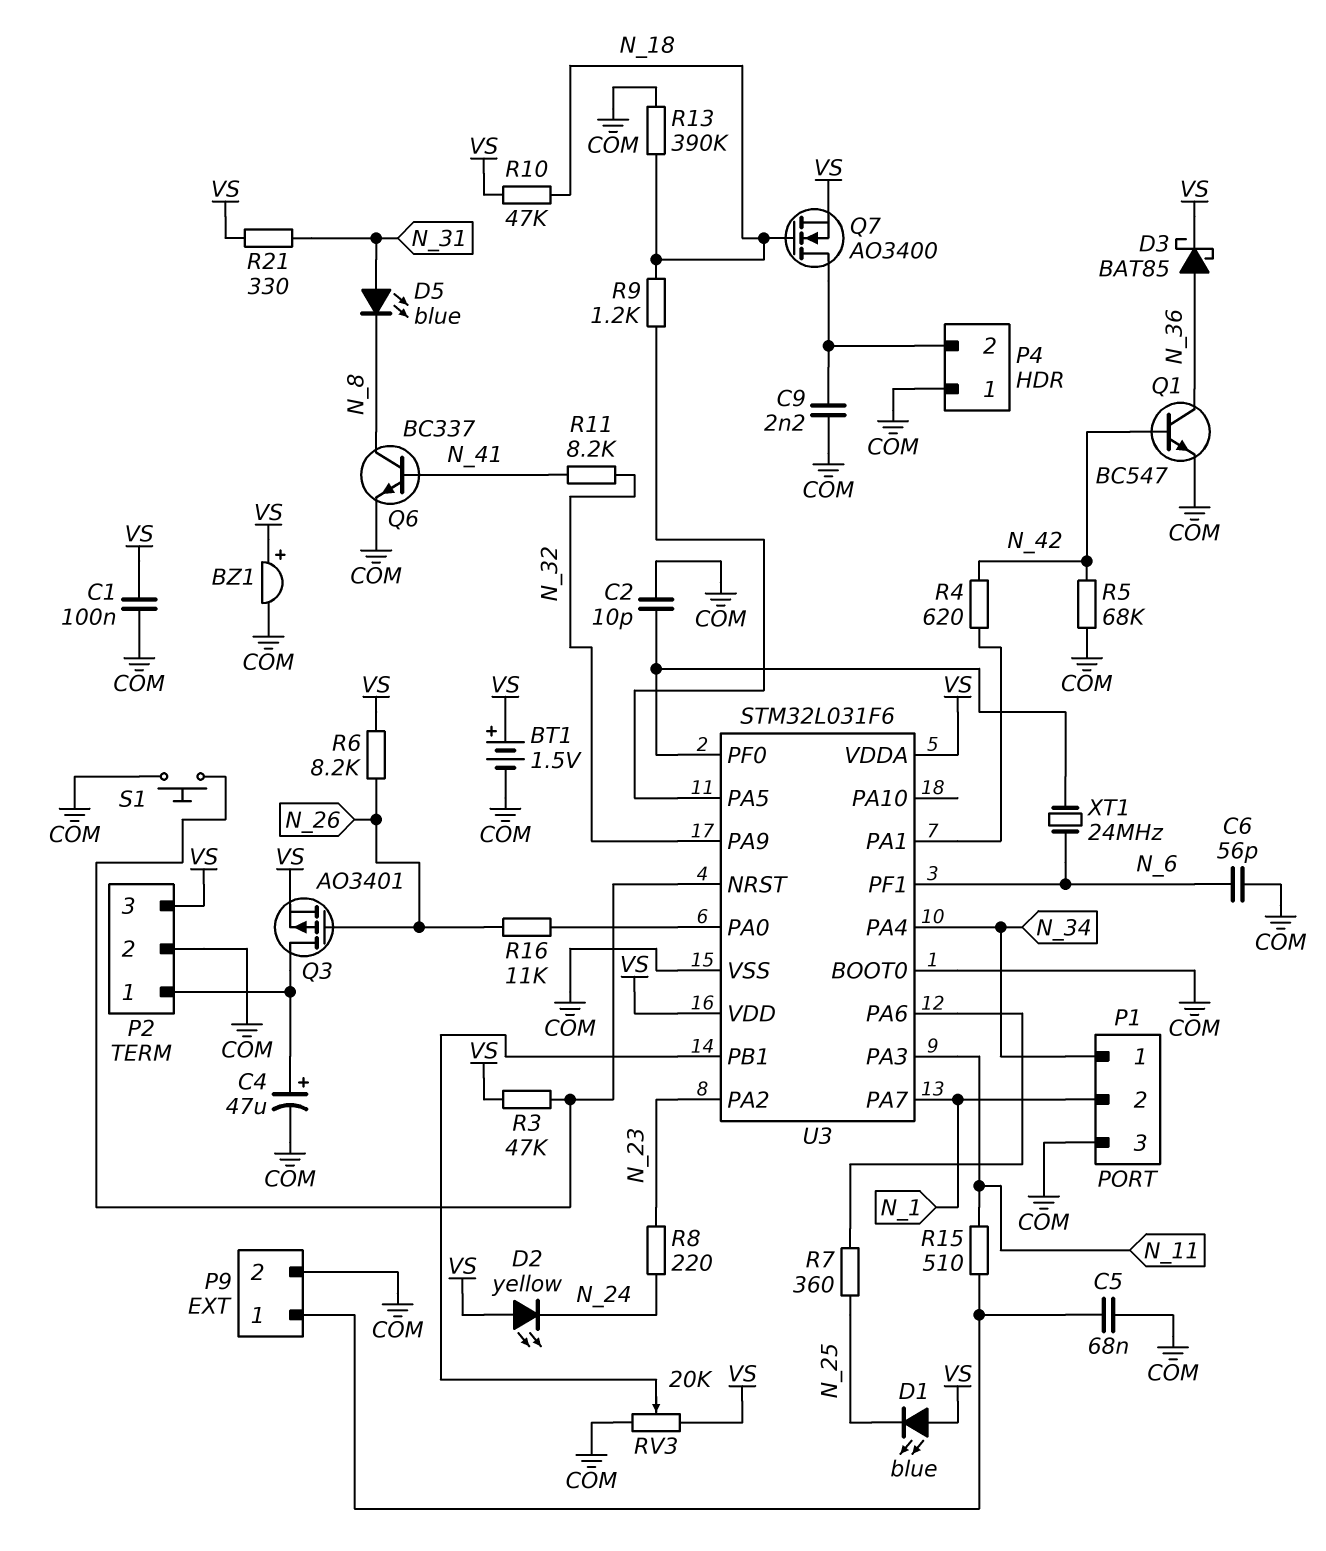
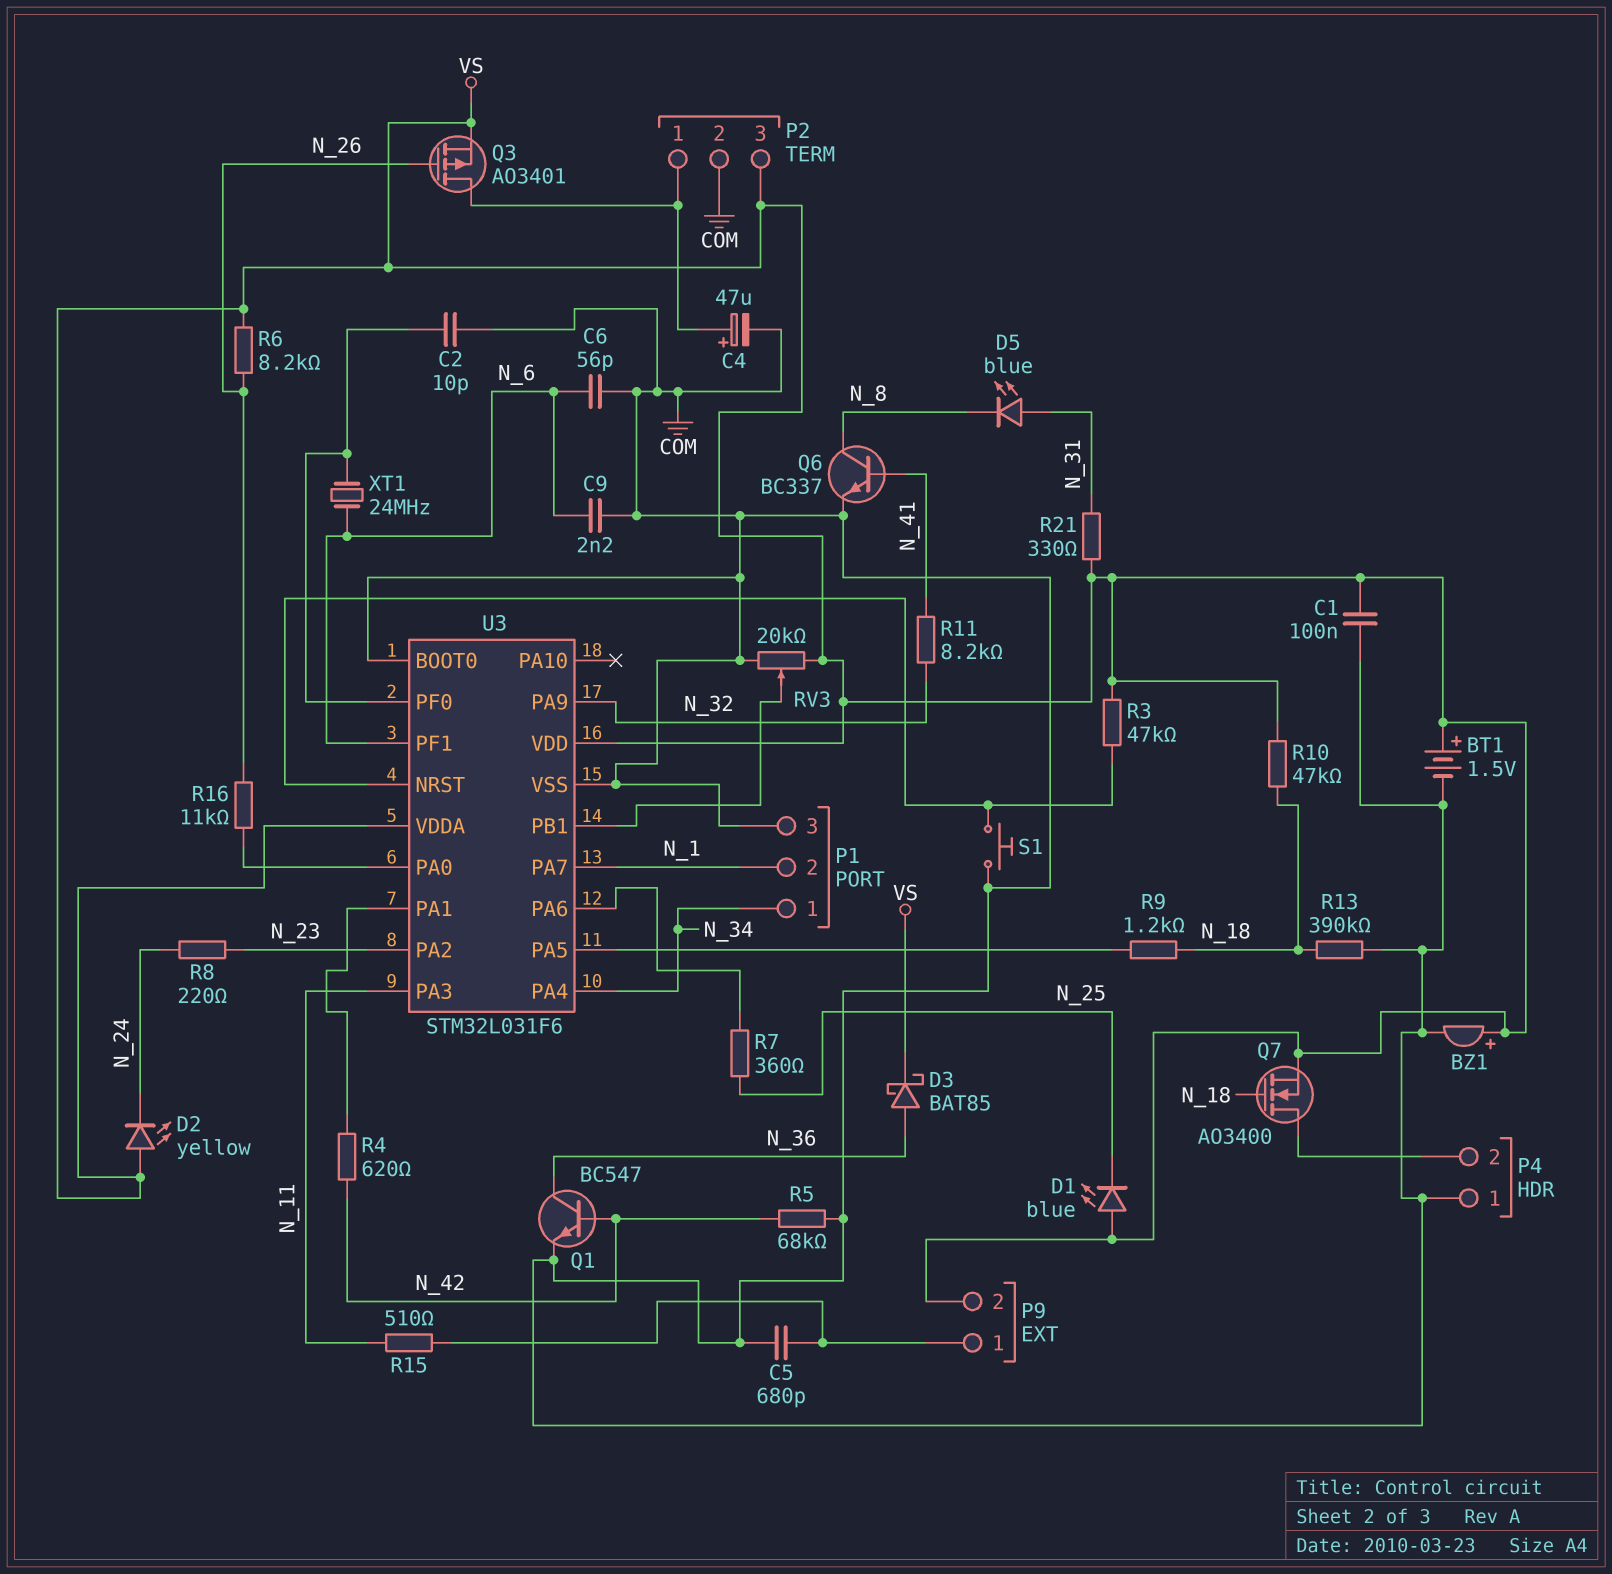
C5: 68nF (COM, P9/1) -> 680pF (COM, P9/1)
C9: 2.2nF (COM, P4/2) -> 2.2nF (COM, N_6)
P9 pin 2: COM -> VS

